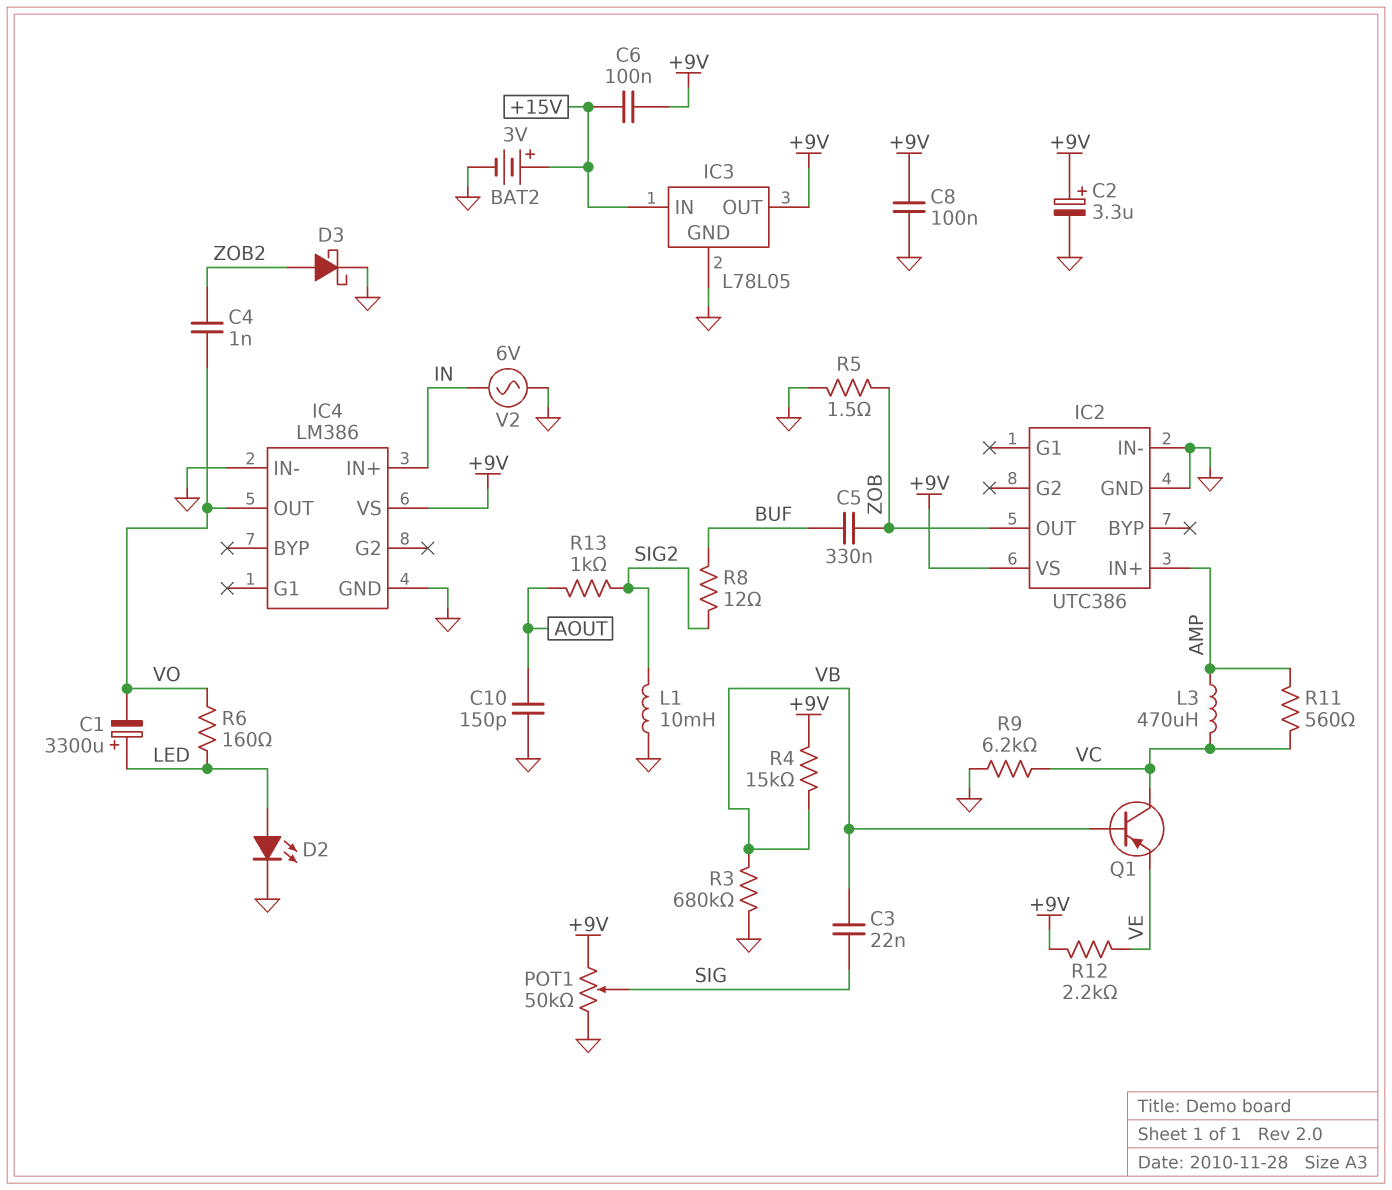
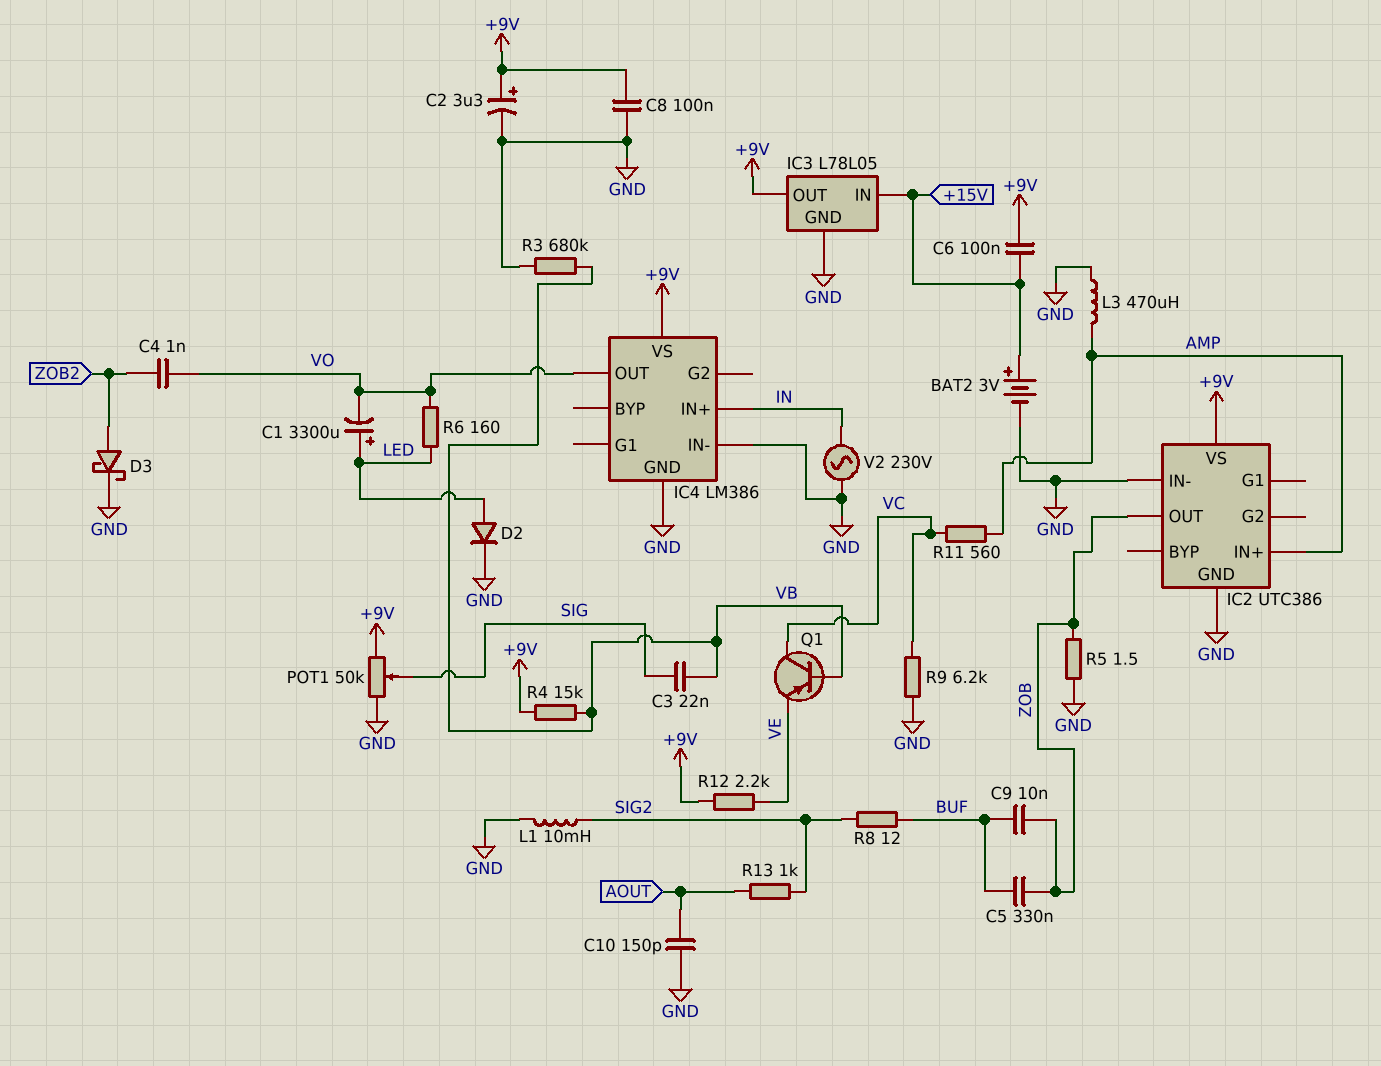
C9: none -> 10nF (BUF, ZOB)
D2: LED (A LED, K GND) -> diode (A LED, K GND)
L3: 470uH (AMP, VC) -> 470uH (AMP, GND)
V2: AC 6V (GND, IN) -> AC 230V (GND, IN)

